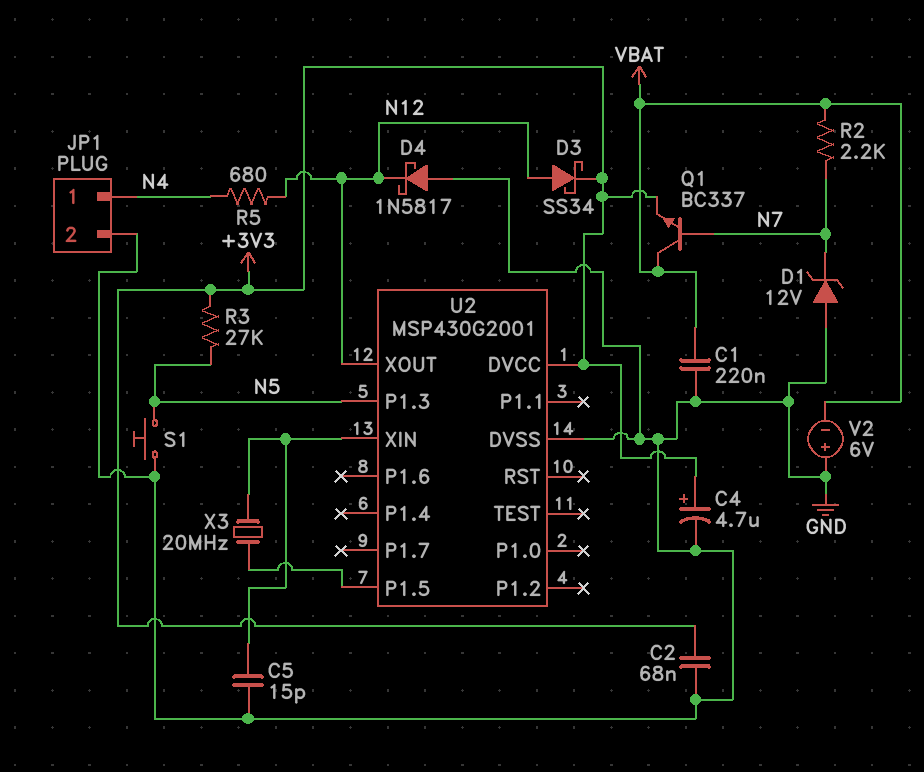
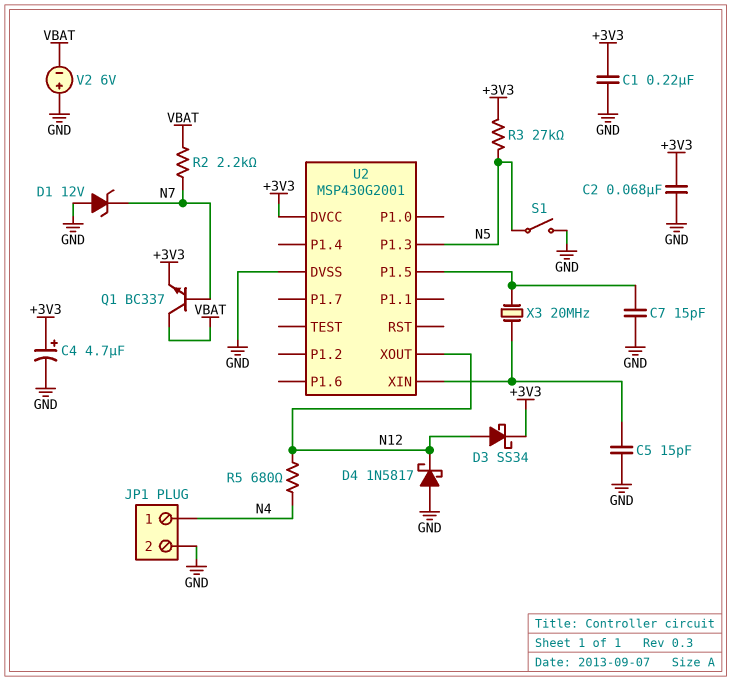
C1: 220nF (GND, VBAT) -> 220nF (+3V3, GND)
C7: none -> 15pF (GND, U2/P1.5)
S1: button (GND, N5) -> switch (GND, N5)

